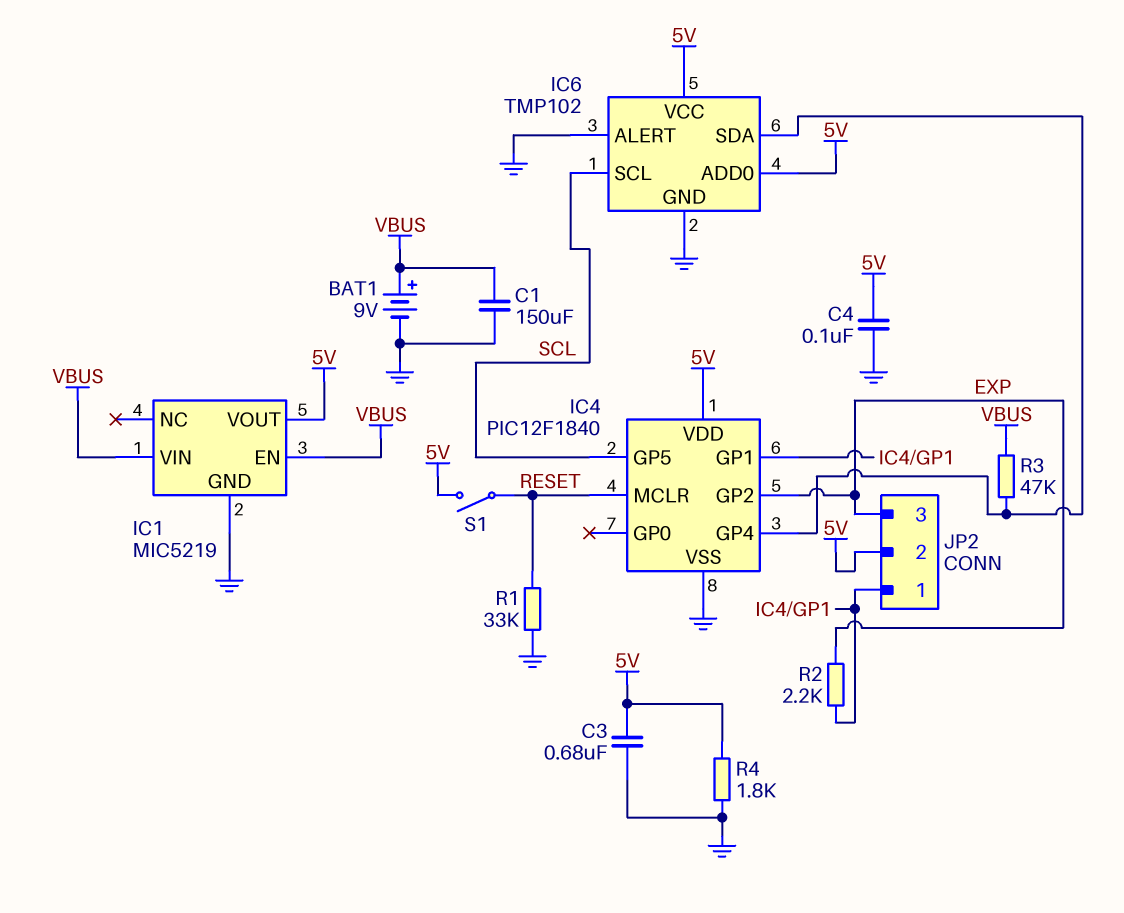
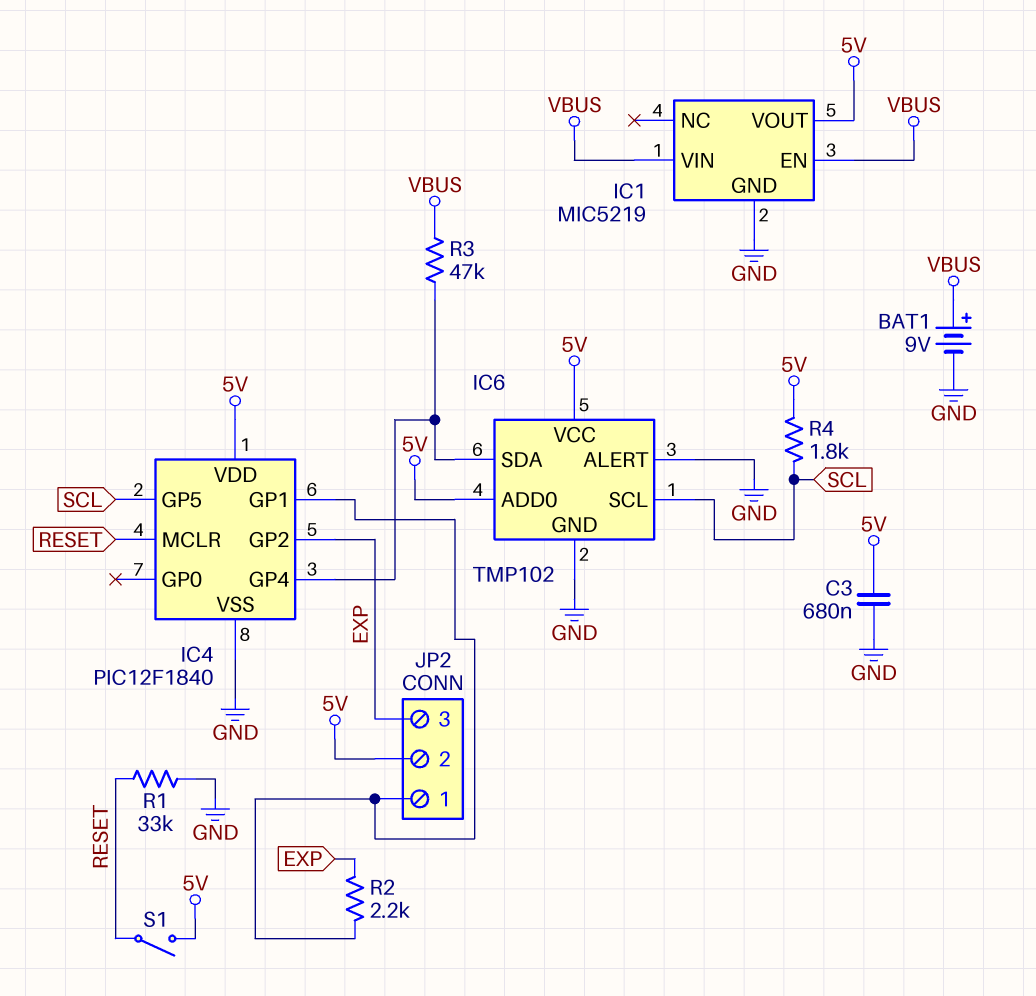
C1: 150uF (GND, VBUS) -> none
C4: 100nF (5V, GND) -> none
R4: 1.8k (5V, GND) -> 1.8k (5V, SCL)

